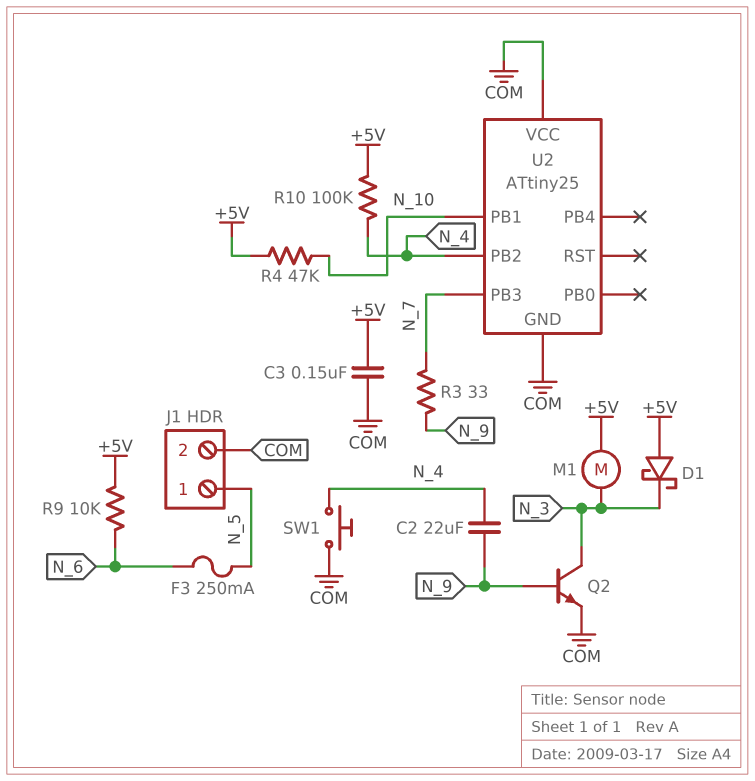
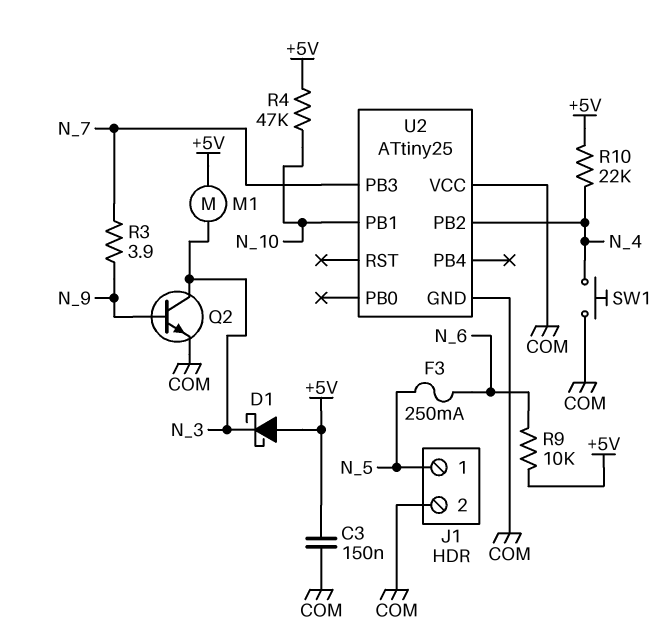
C2: 22uF (N_4, N_9) -> none
R3: 33 (N_7, N_9) -> 3.9 (N_7, N_9)
R10: 100k (+5V, N_4) -> 22k (+5V, N_4)

